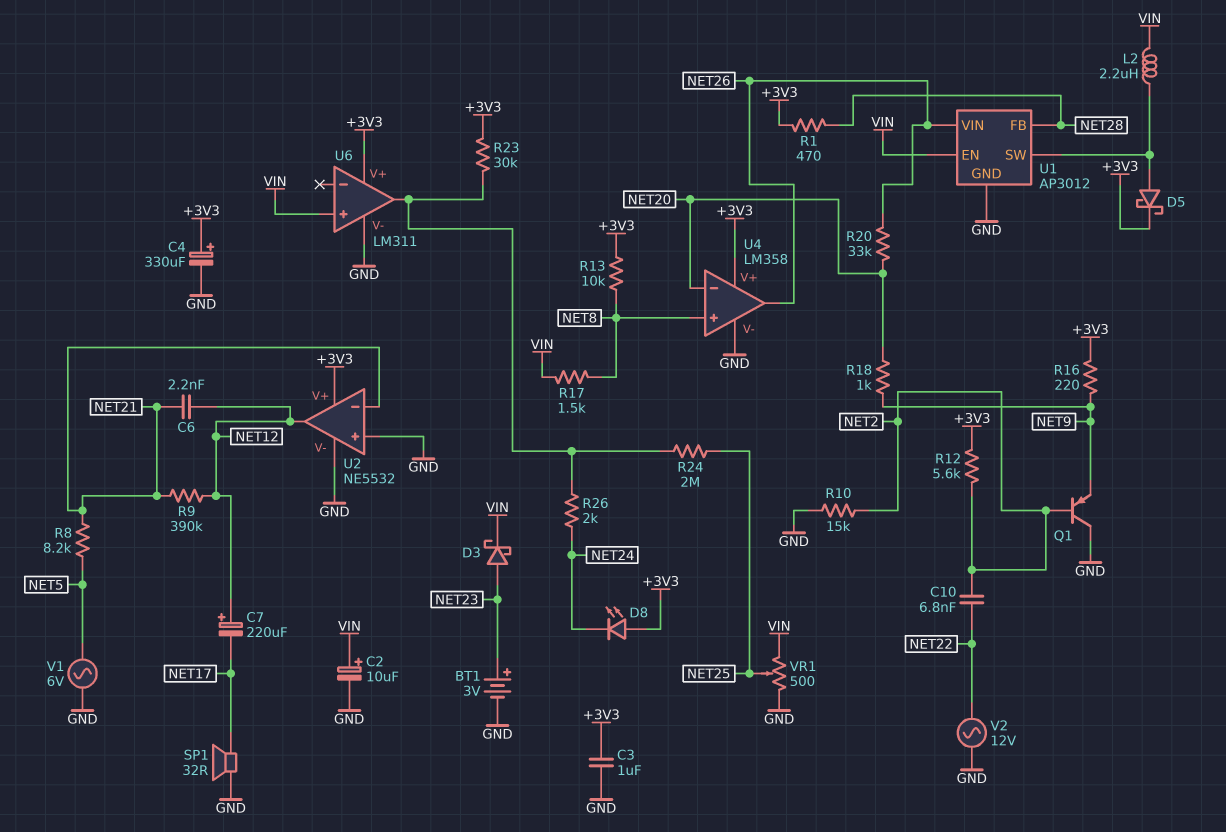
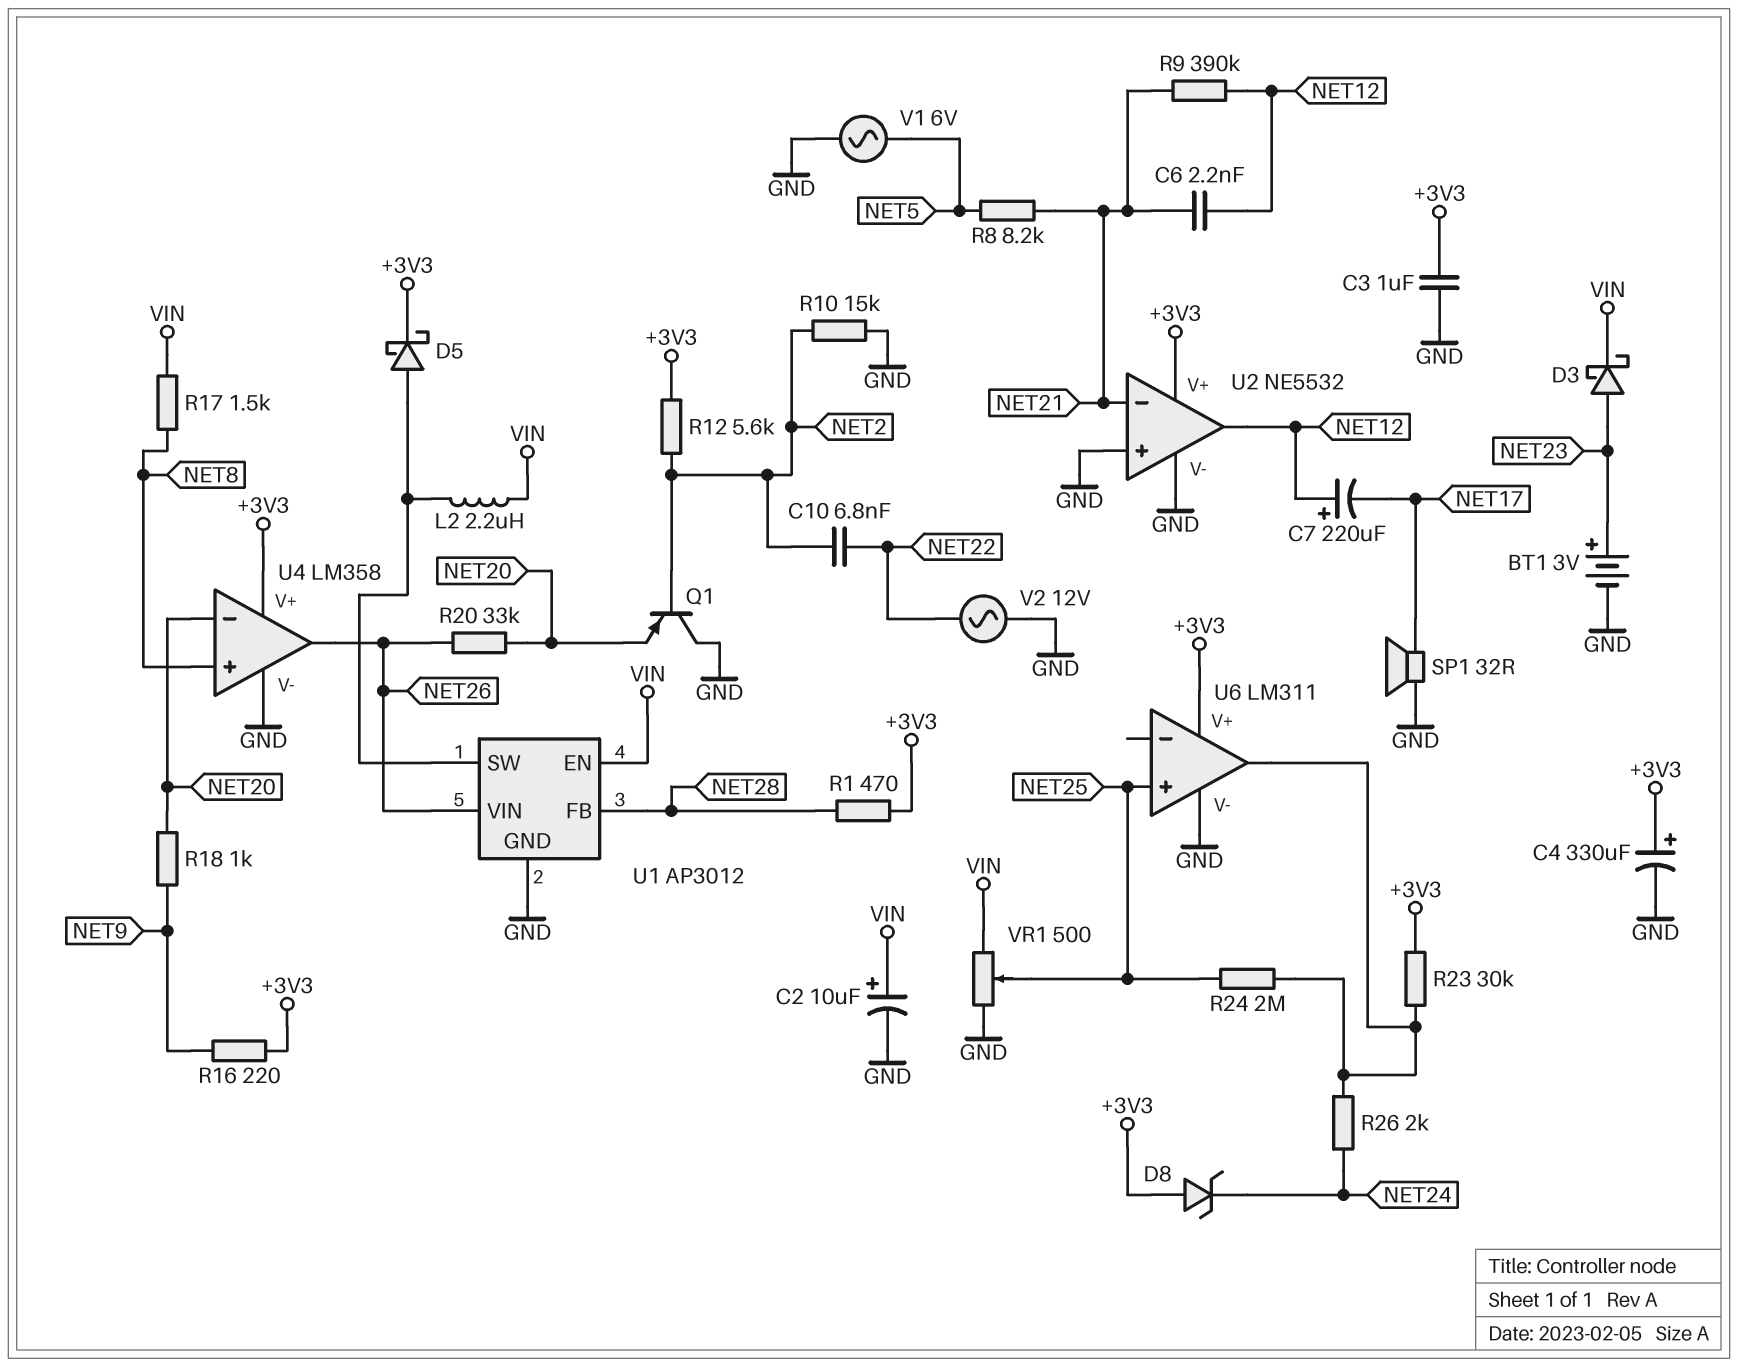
D8: LED (A +3V3, K NET24) -> zener (A +3V3, K NET24)
Q1: PNP (B NET2, C GND, E NET9) -> PNP (B NET2, C GND, E NET20)
R13: 10k (+3V3, NET8) -> none
U6 pin in+: VIN -> NET25

